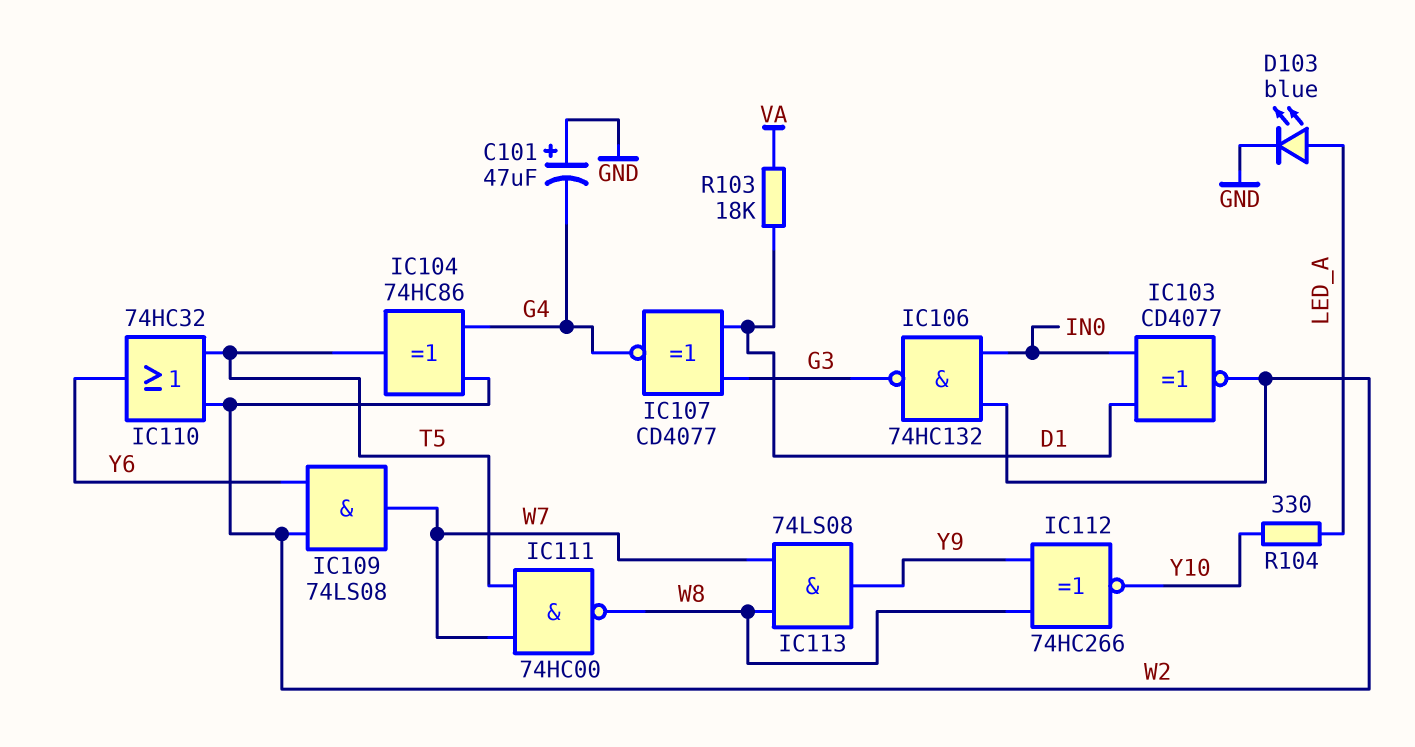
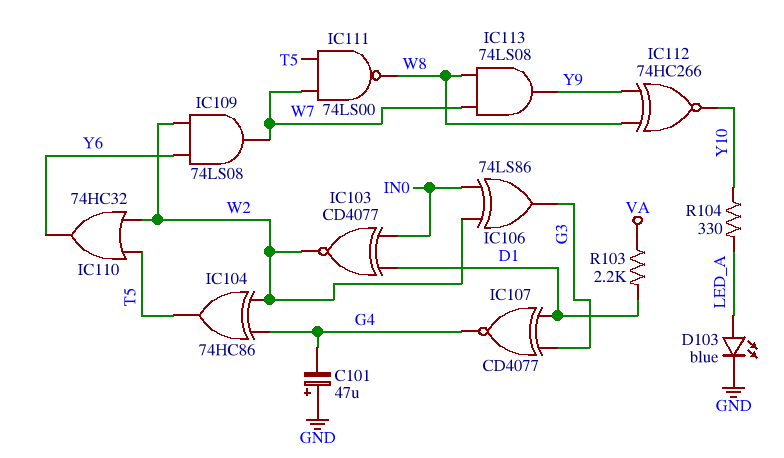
IC106: NAND 74HC132 (in IN0, in W2, out G3) -> XOR 74LS86 (in IN0, in W2, out G3)
IC111: NAND 74HC00 (in T5, in W7, out W8) -> NAND 74LS00 (in T5, in W7, out W8)
R103: 18k (D1, VA) -> 2.2k (D1, VA)

